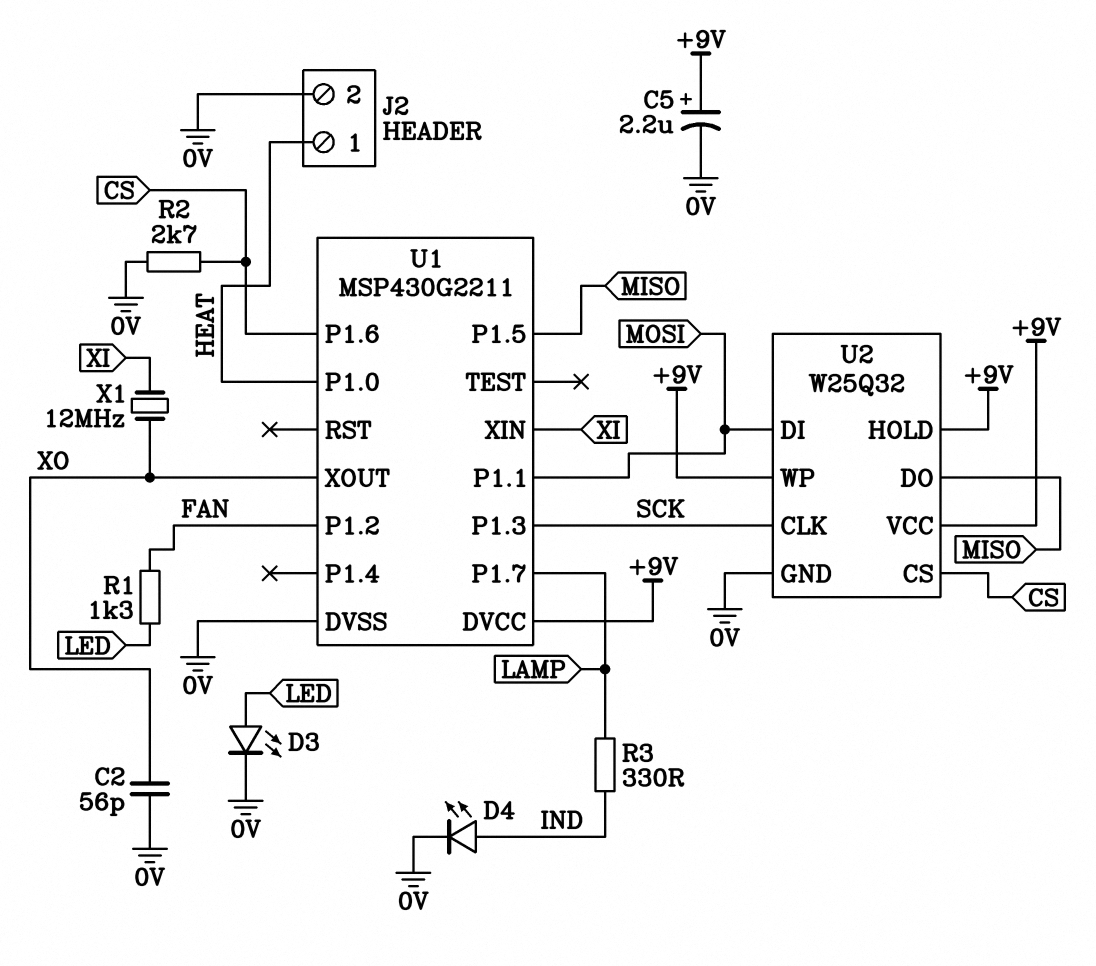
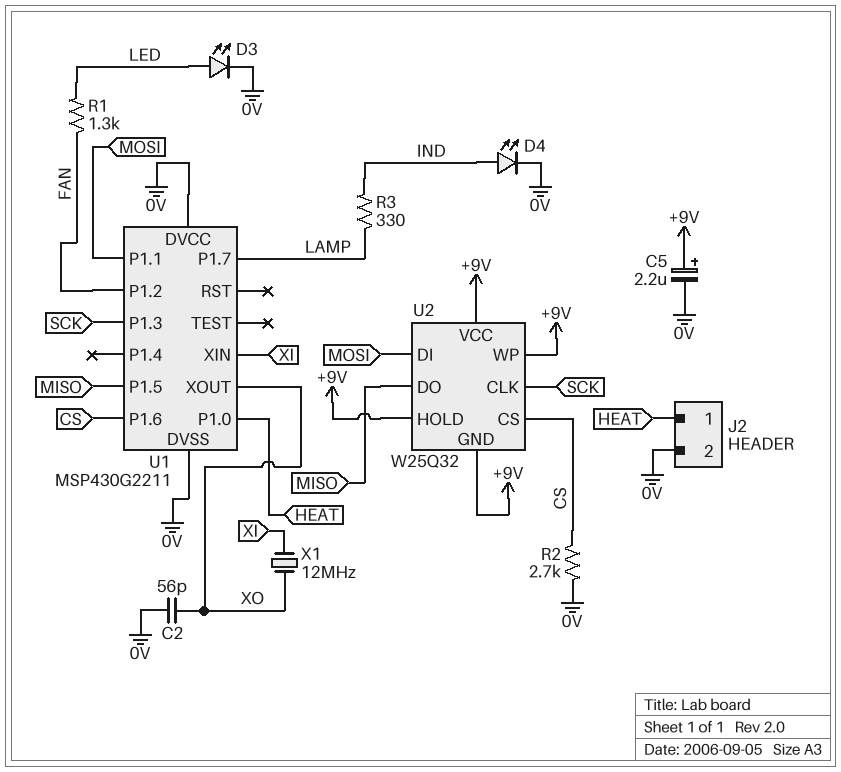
U1 pin DVCC: +9V -> 0V
U2 pin GND: 0V -> +9V

